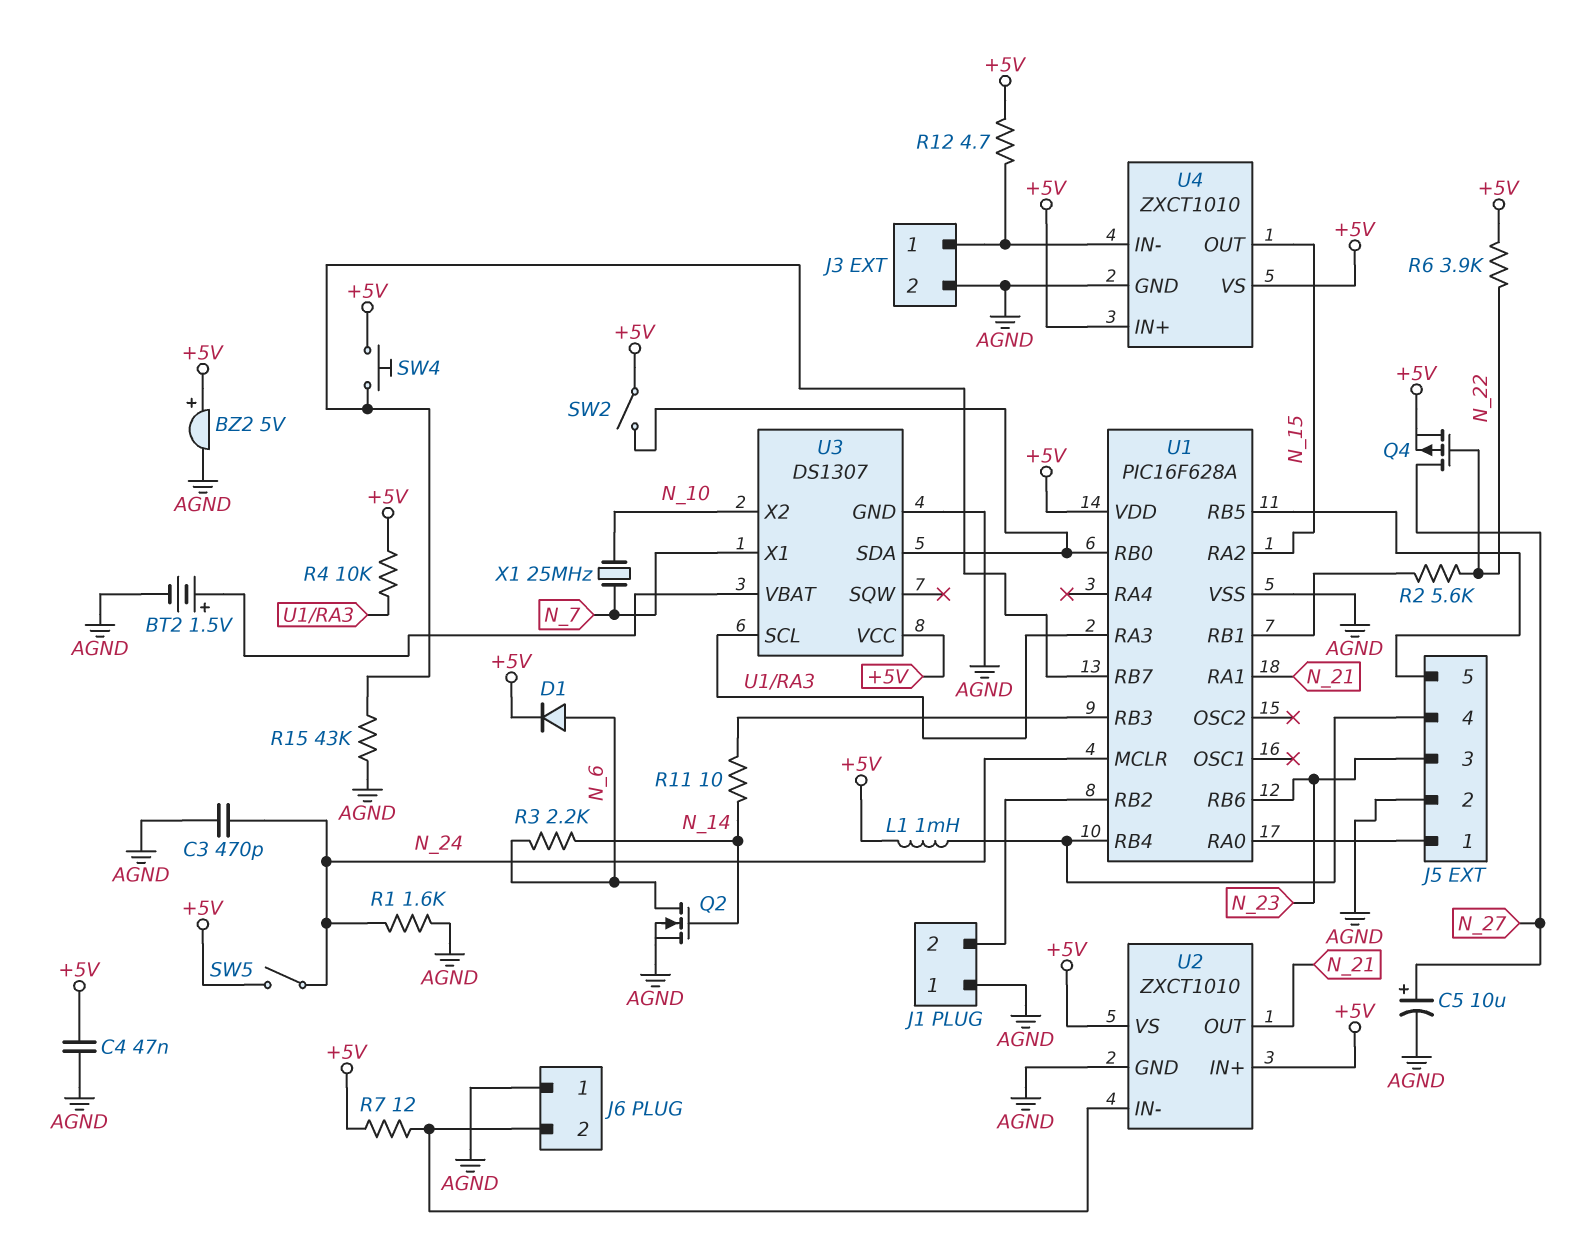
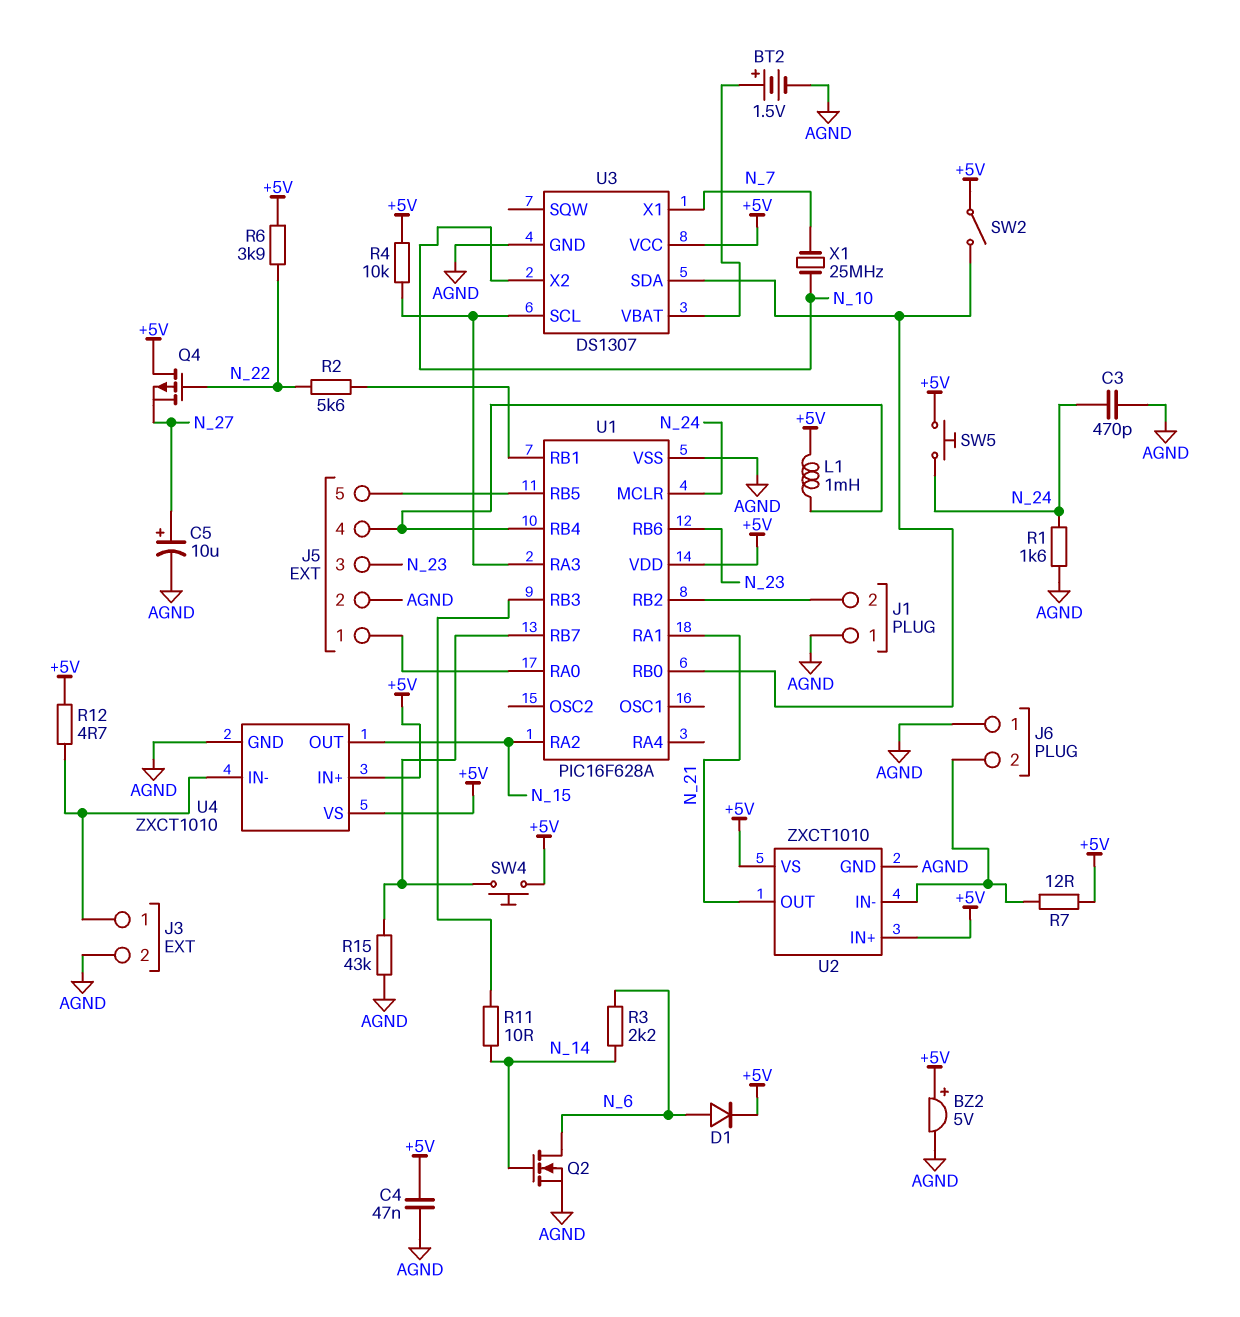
Q4: PMOS (G N_22, D N_27, S +5V) -> PMOS (G N_22, D +5V, S N_27)
SW5: switch (+5V, N_24) -> button (+5V, N_24)

